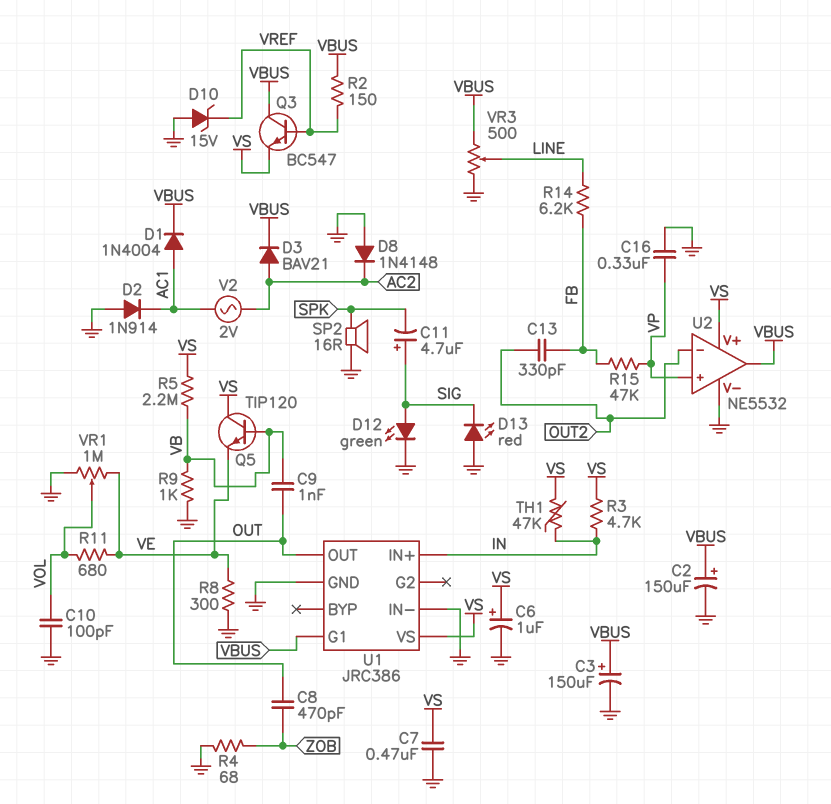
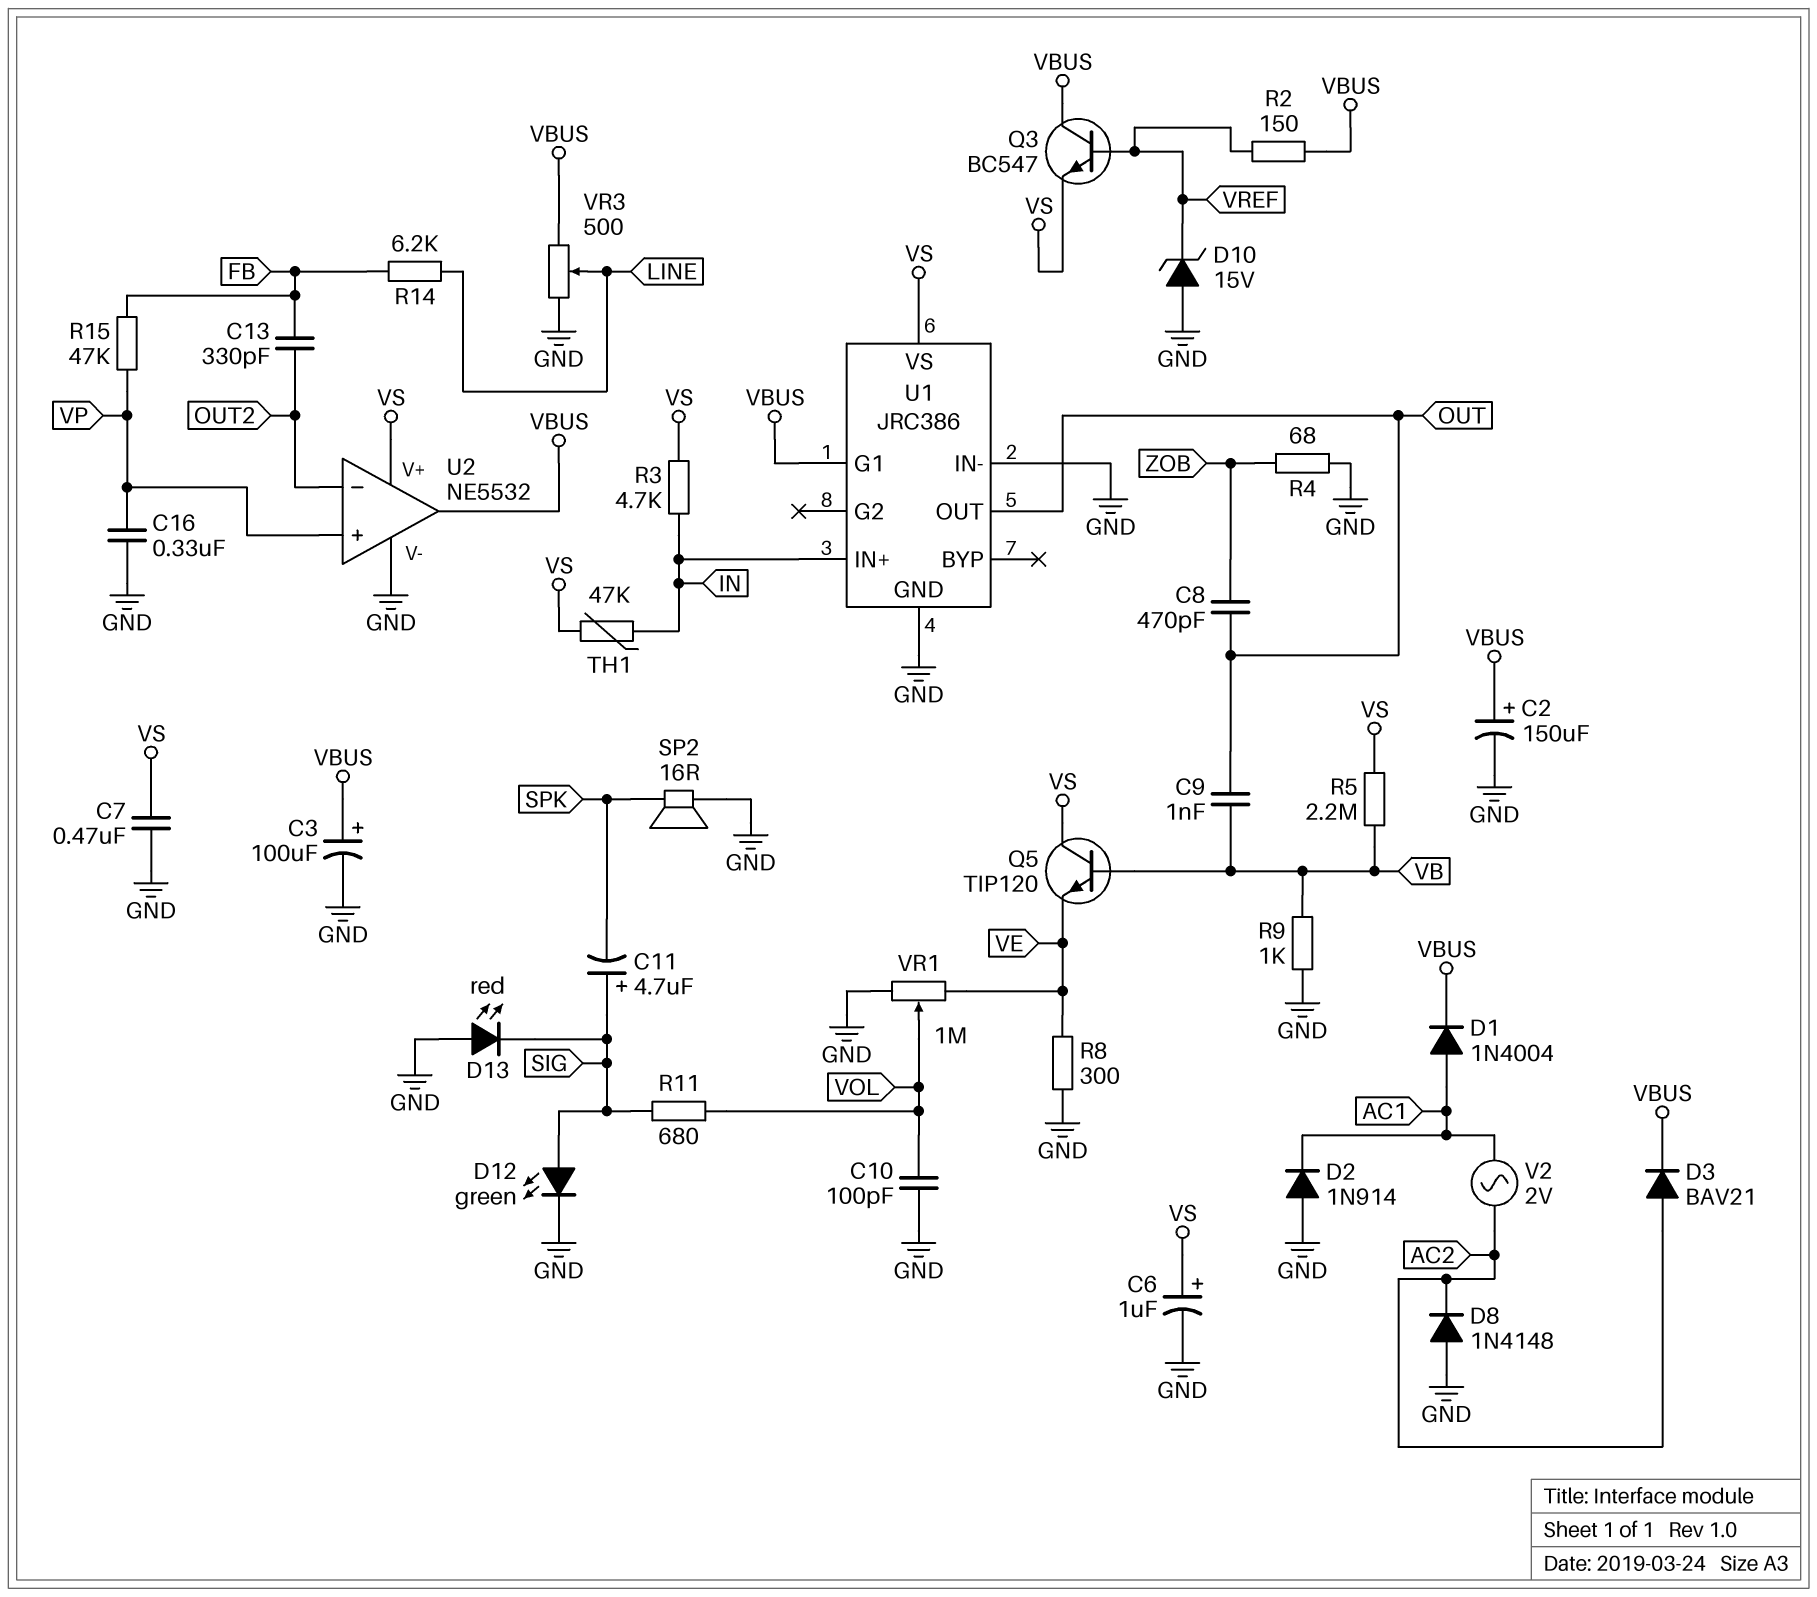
C3: 150uF (plus VBUS, minus GND) -> 100uF (plus VBUS, minus GND)
R11: 680 (VE, VOL) -> 680 (SIG, VOL)

